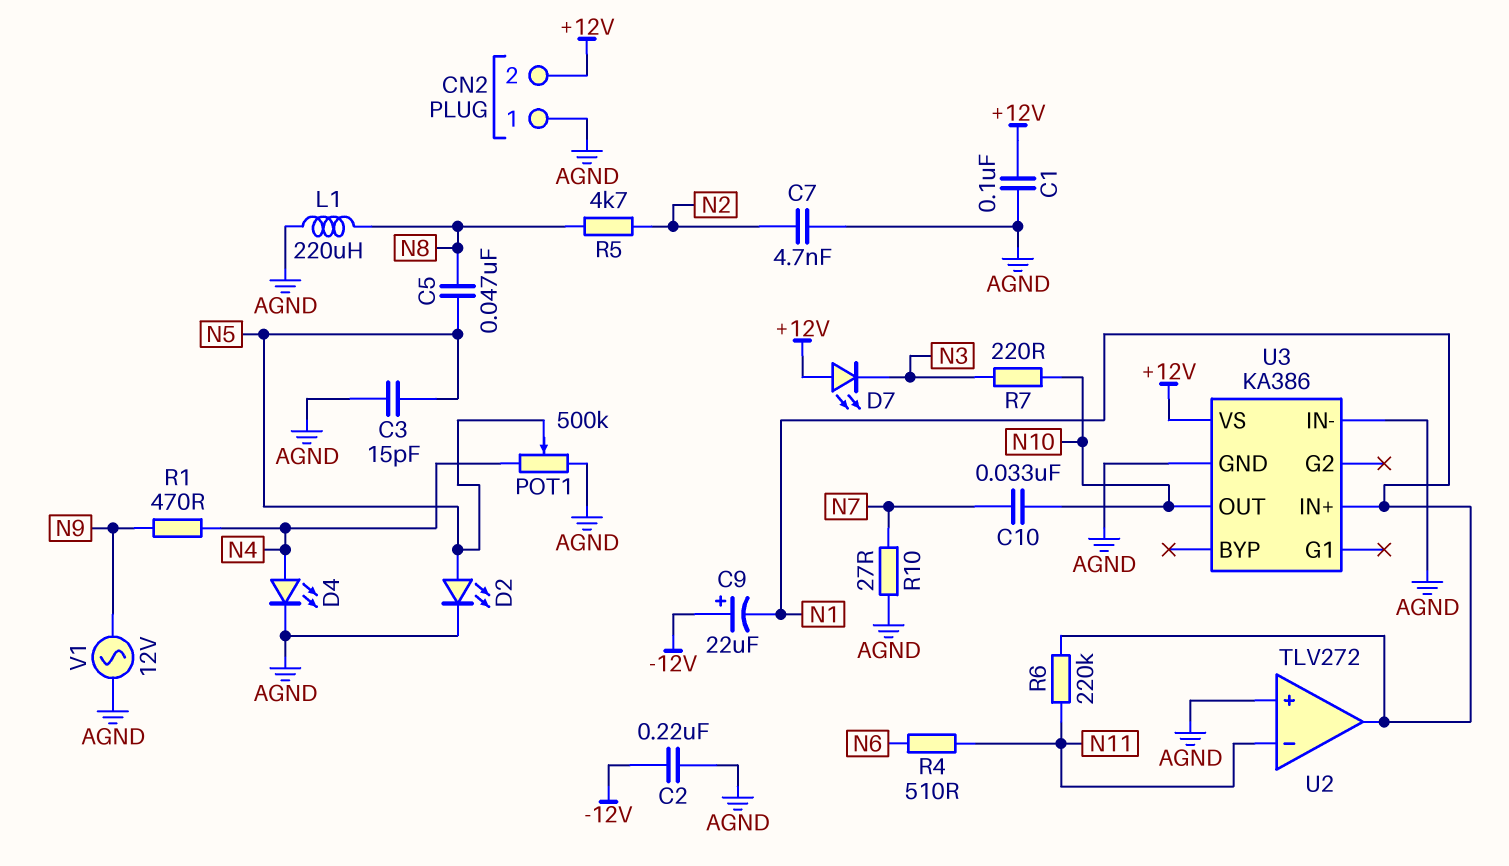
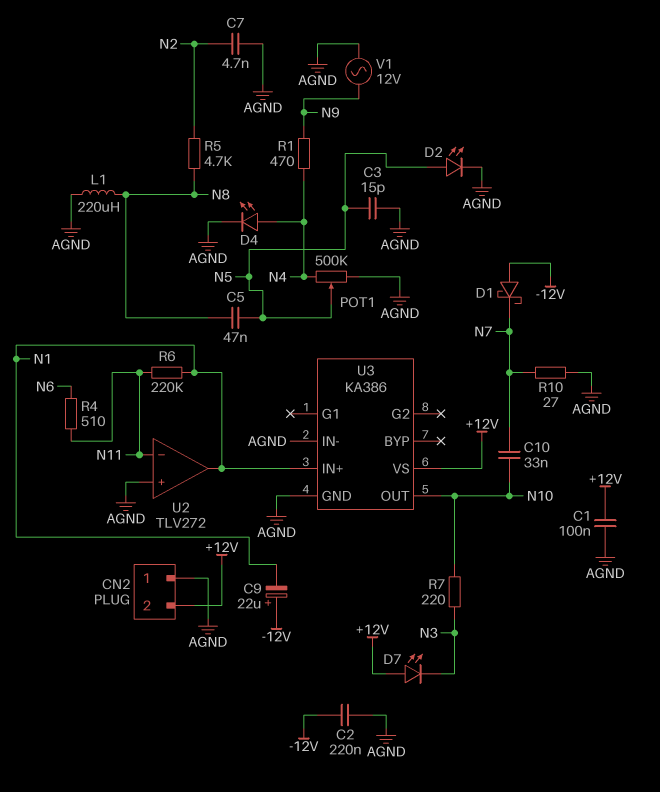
D1: none -> schottky (A -12V, K N7)

